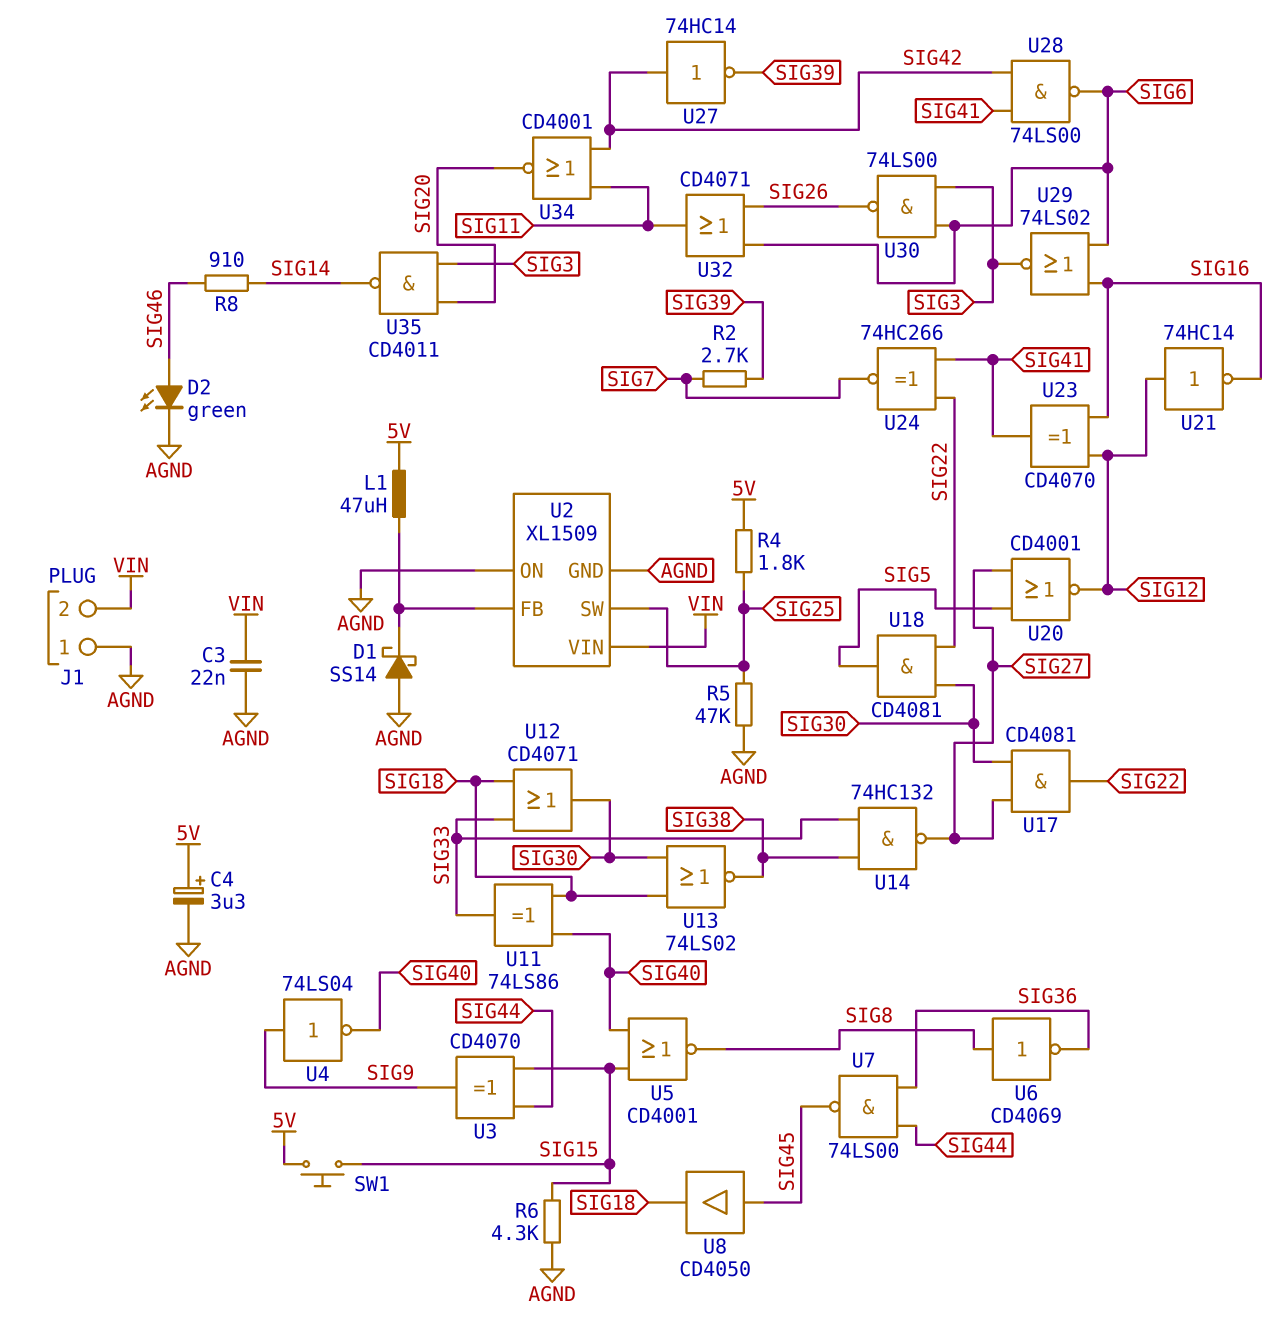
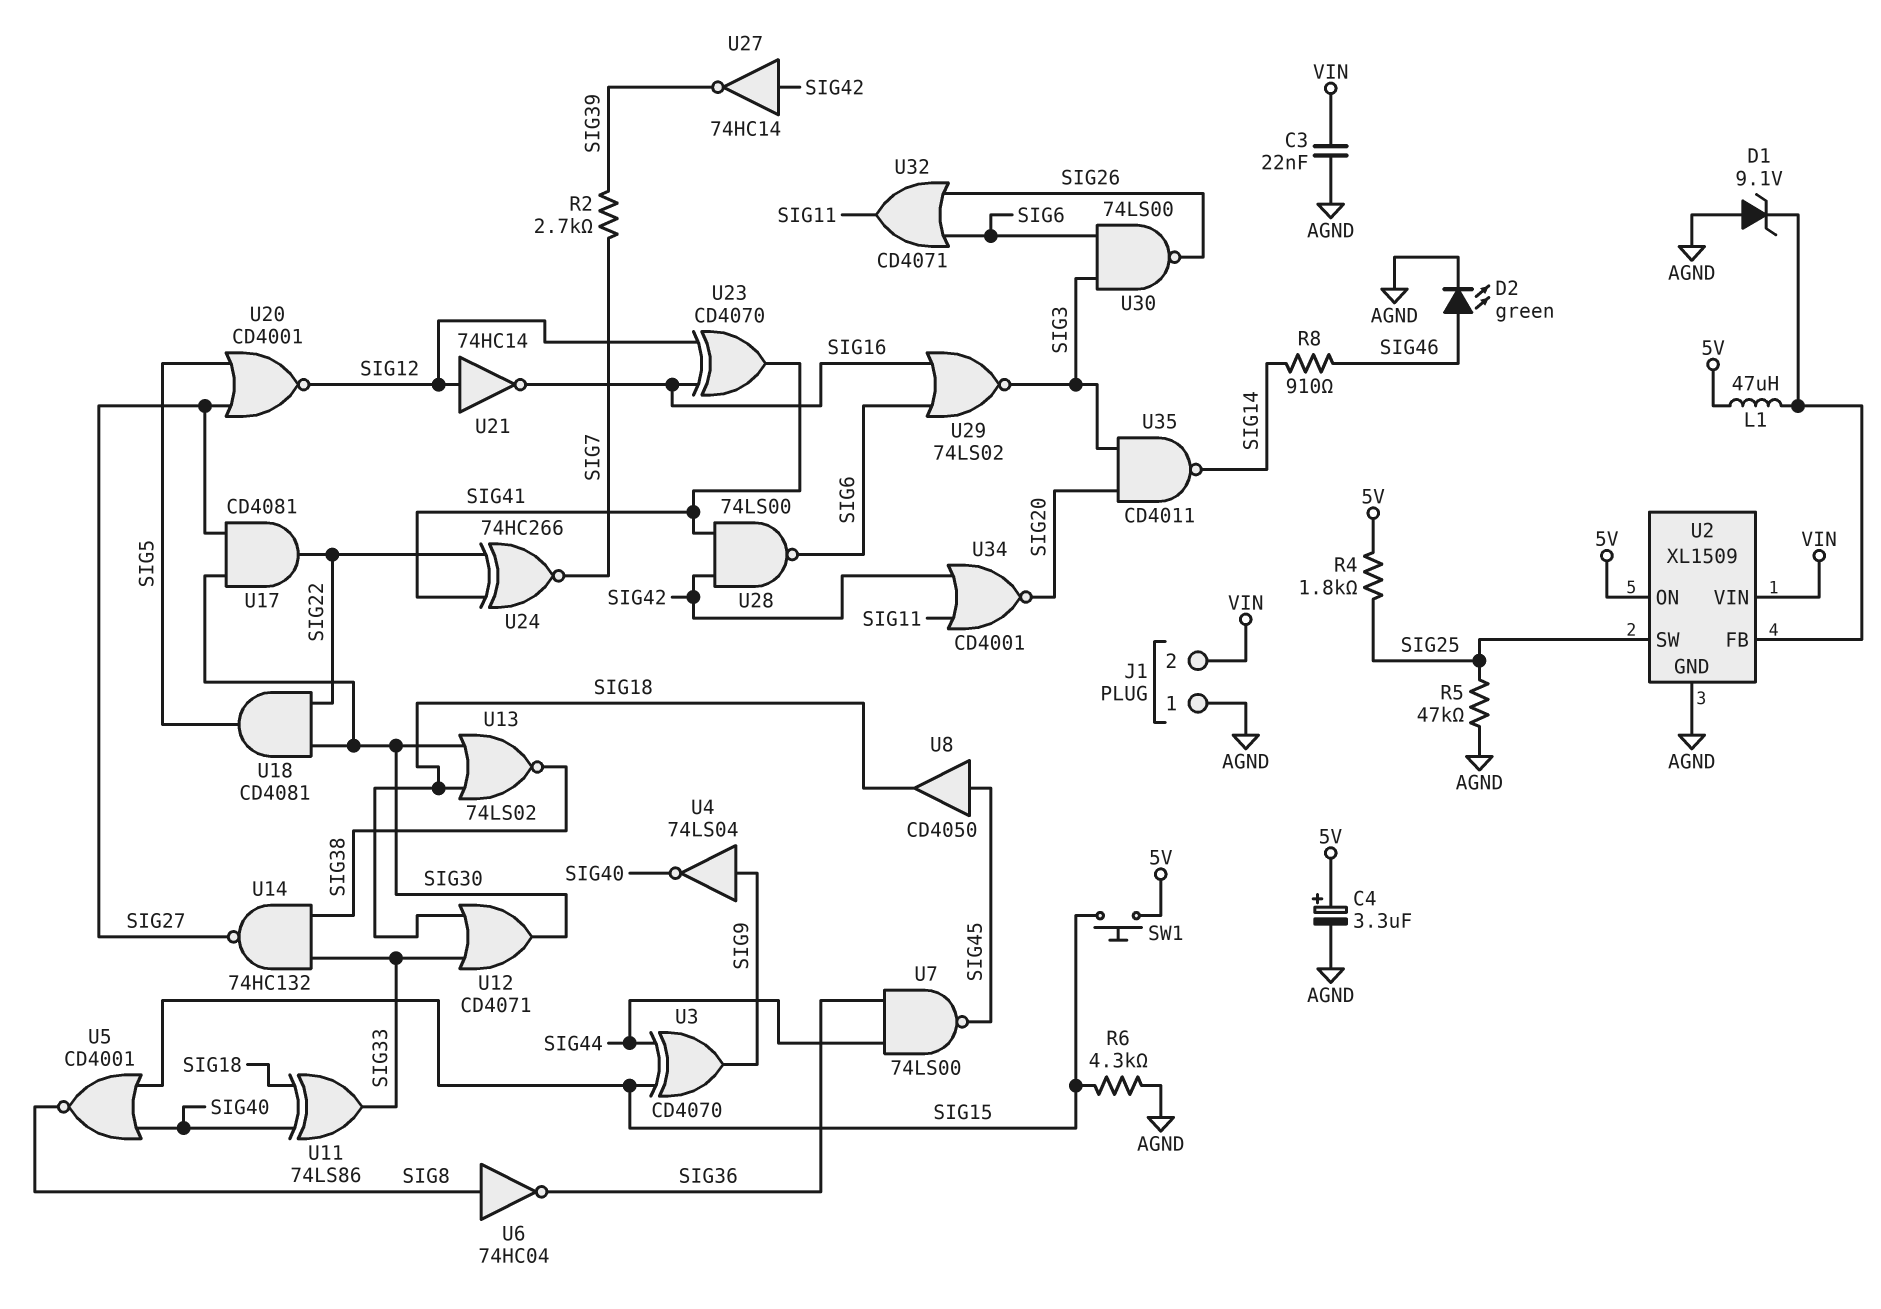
D1: schottky SS14 (A AGND, K U2/FB) -> zener 9.1V (A AGND, K U2/FB)
U2 pin ON: AGND -> 5V
U6: NOT CD4069 (in SIG8, out SIG36) -> NOT 74HC04 (in SIG8, out SIG36)

